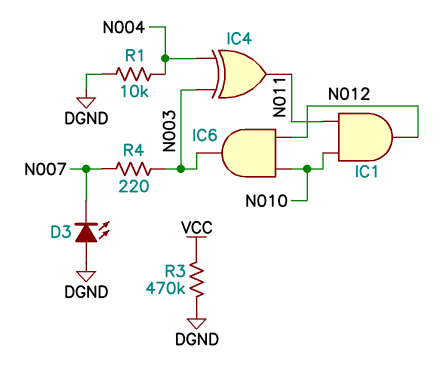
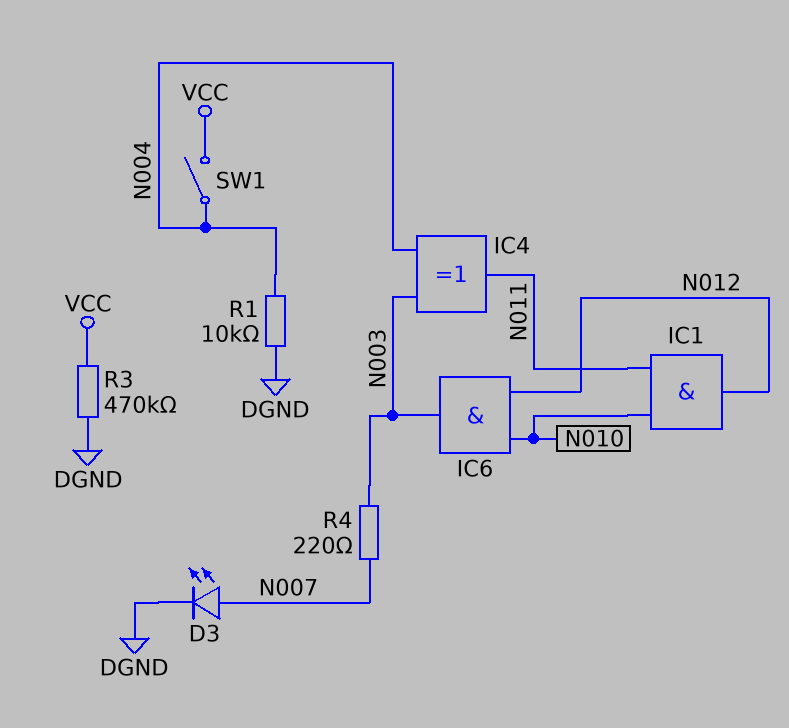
D3: LED (A DGND, K N007) -> LED (A N007, K DGND)
SW1: none -> switch (N004, VCC)

